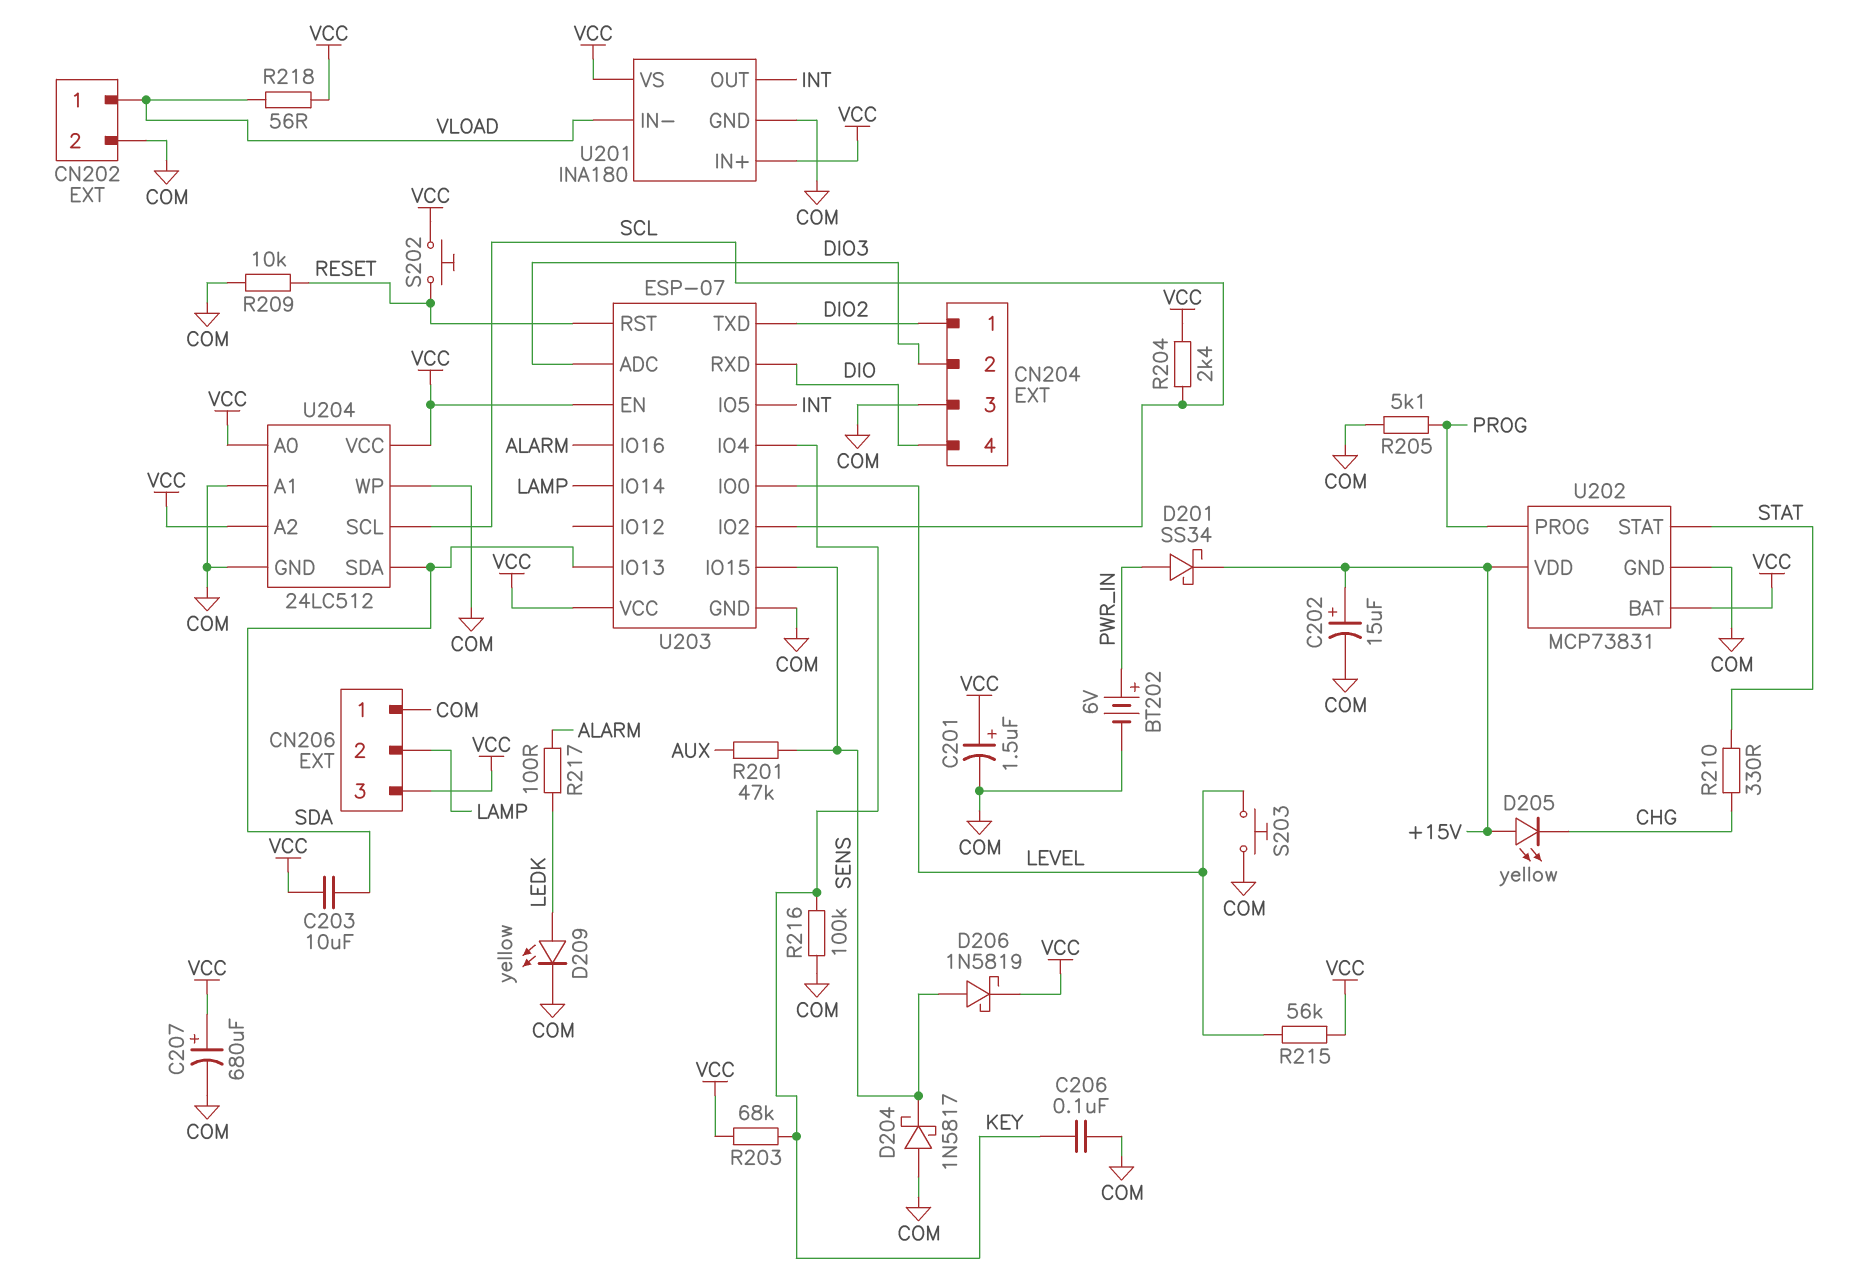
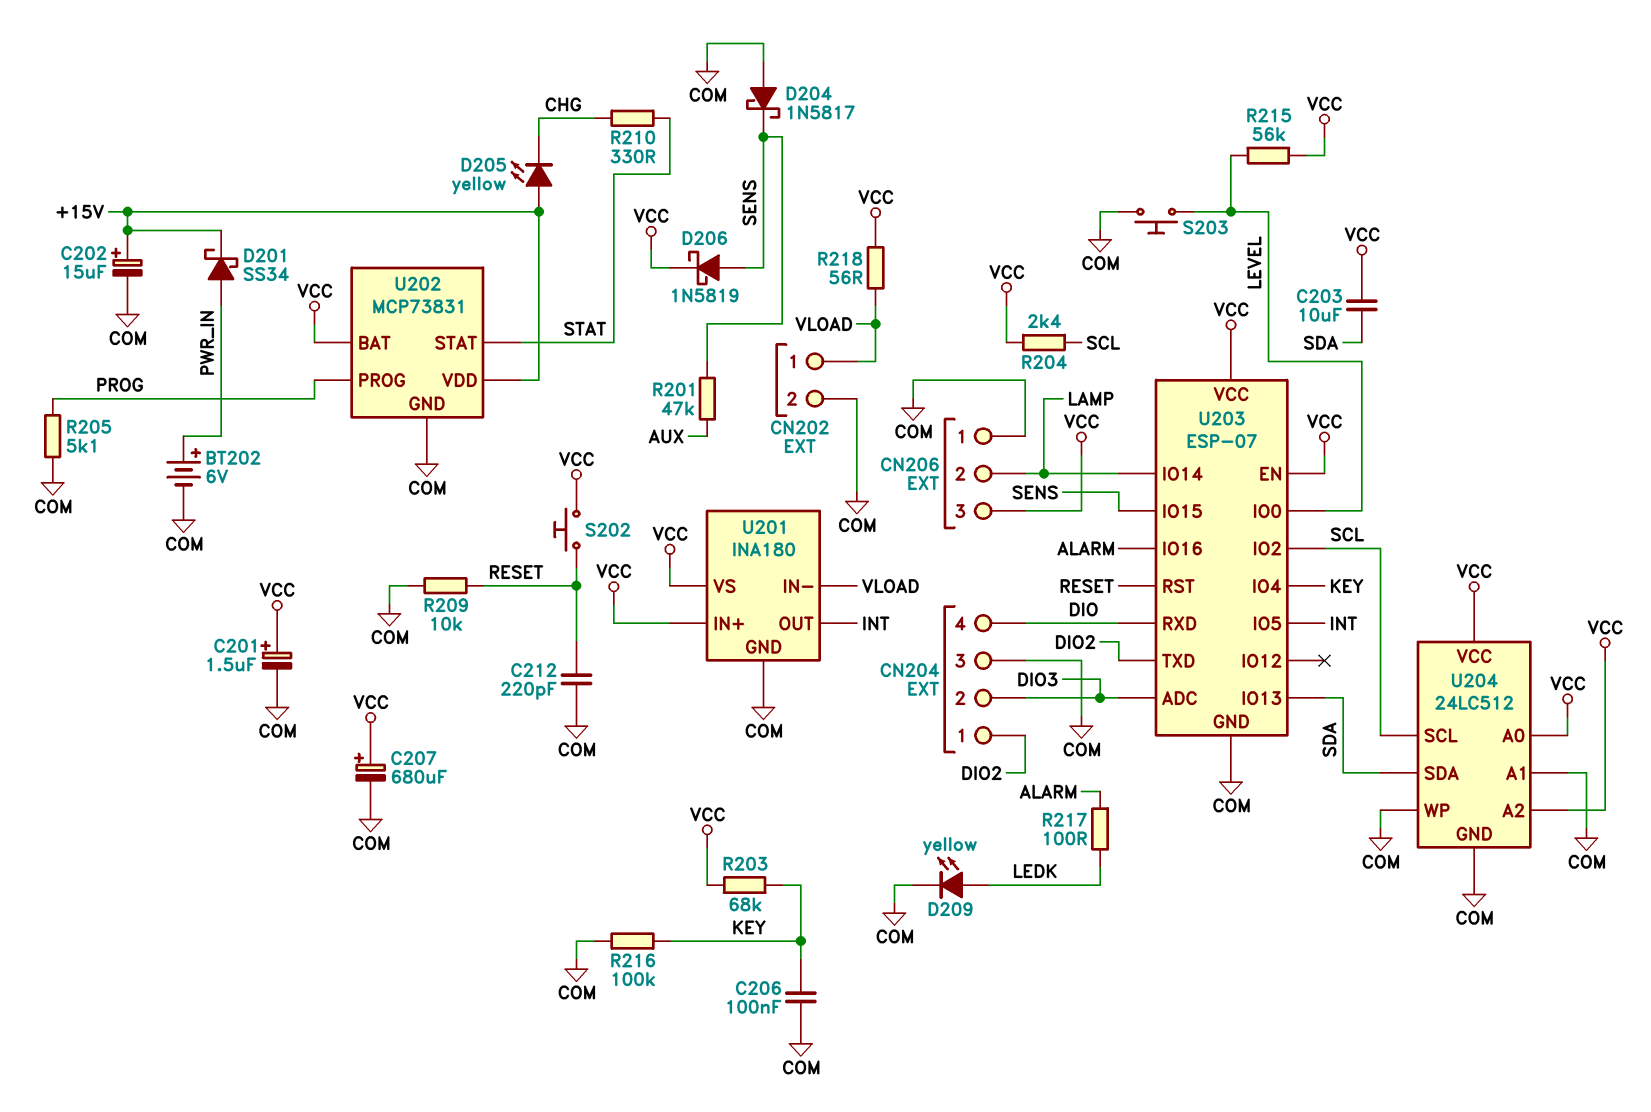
C212: none -> 220pF (COM, RESET)

